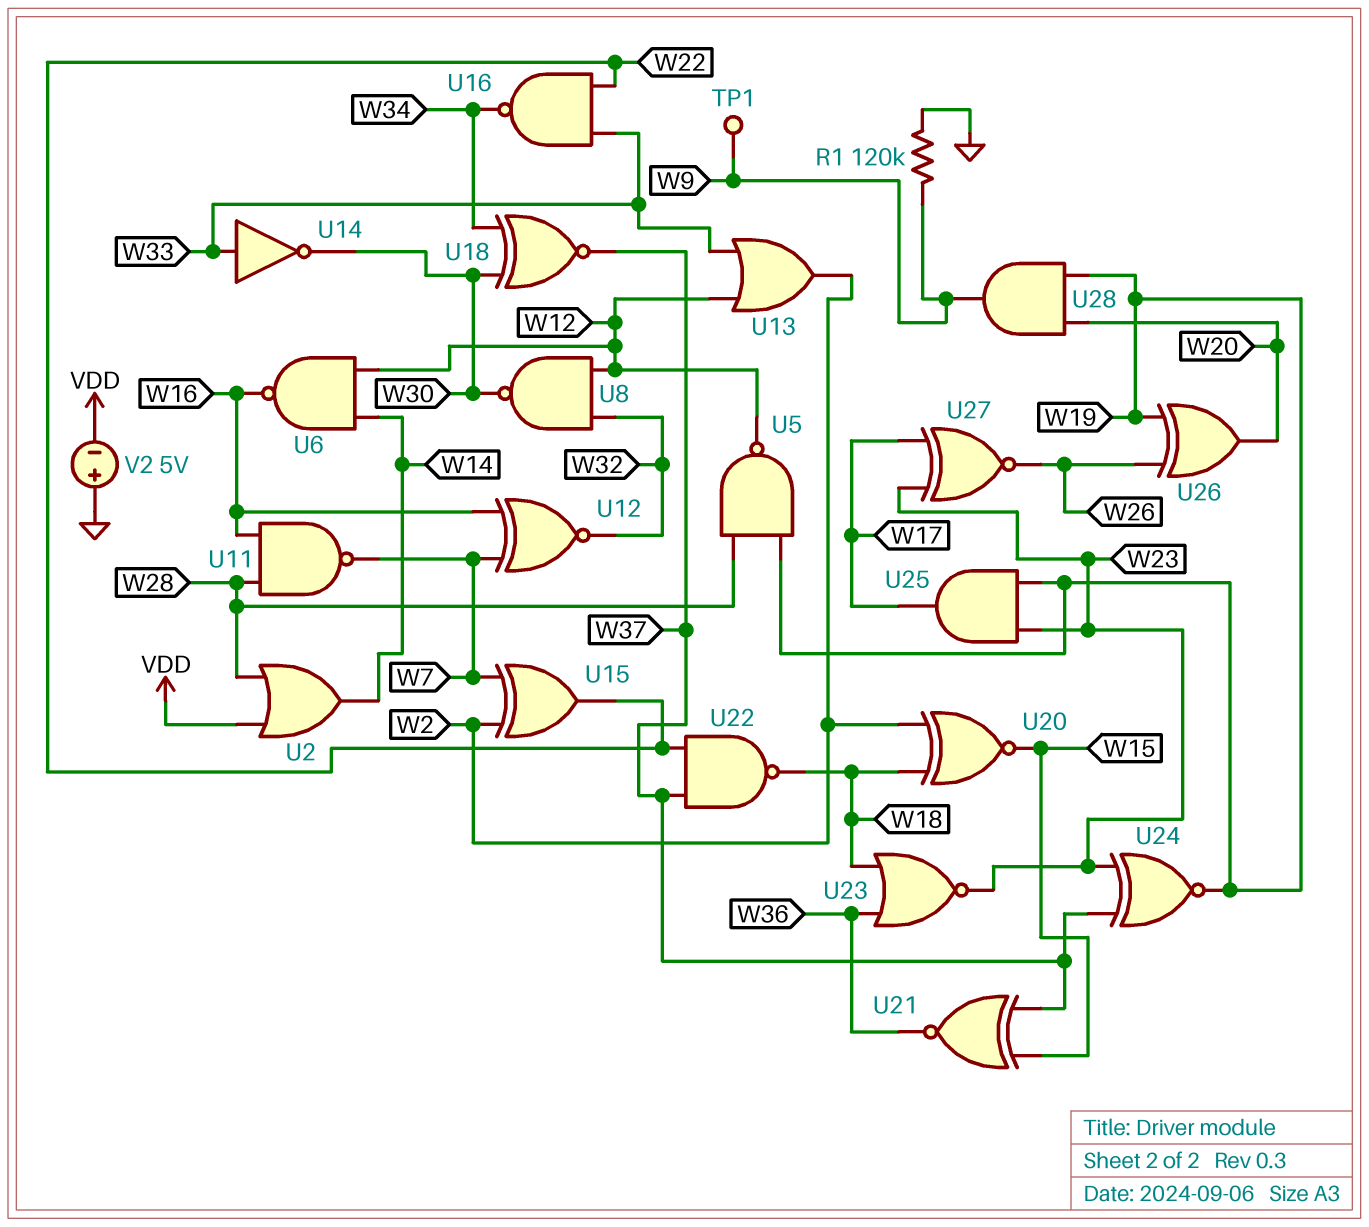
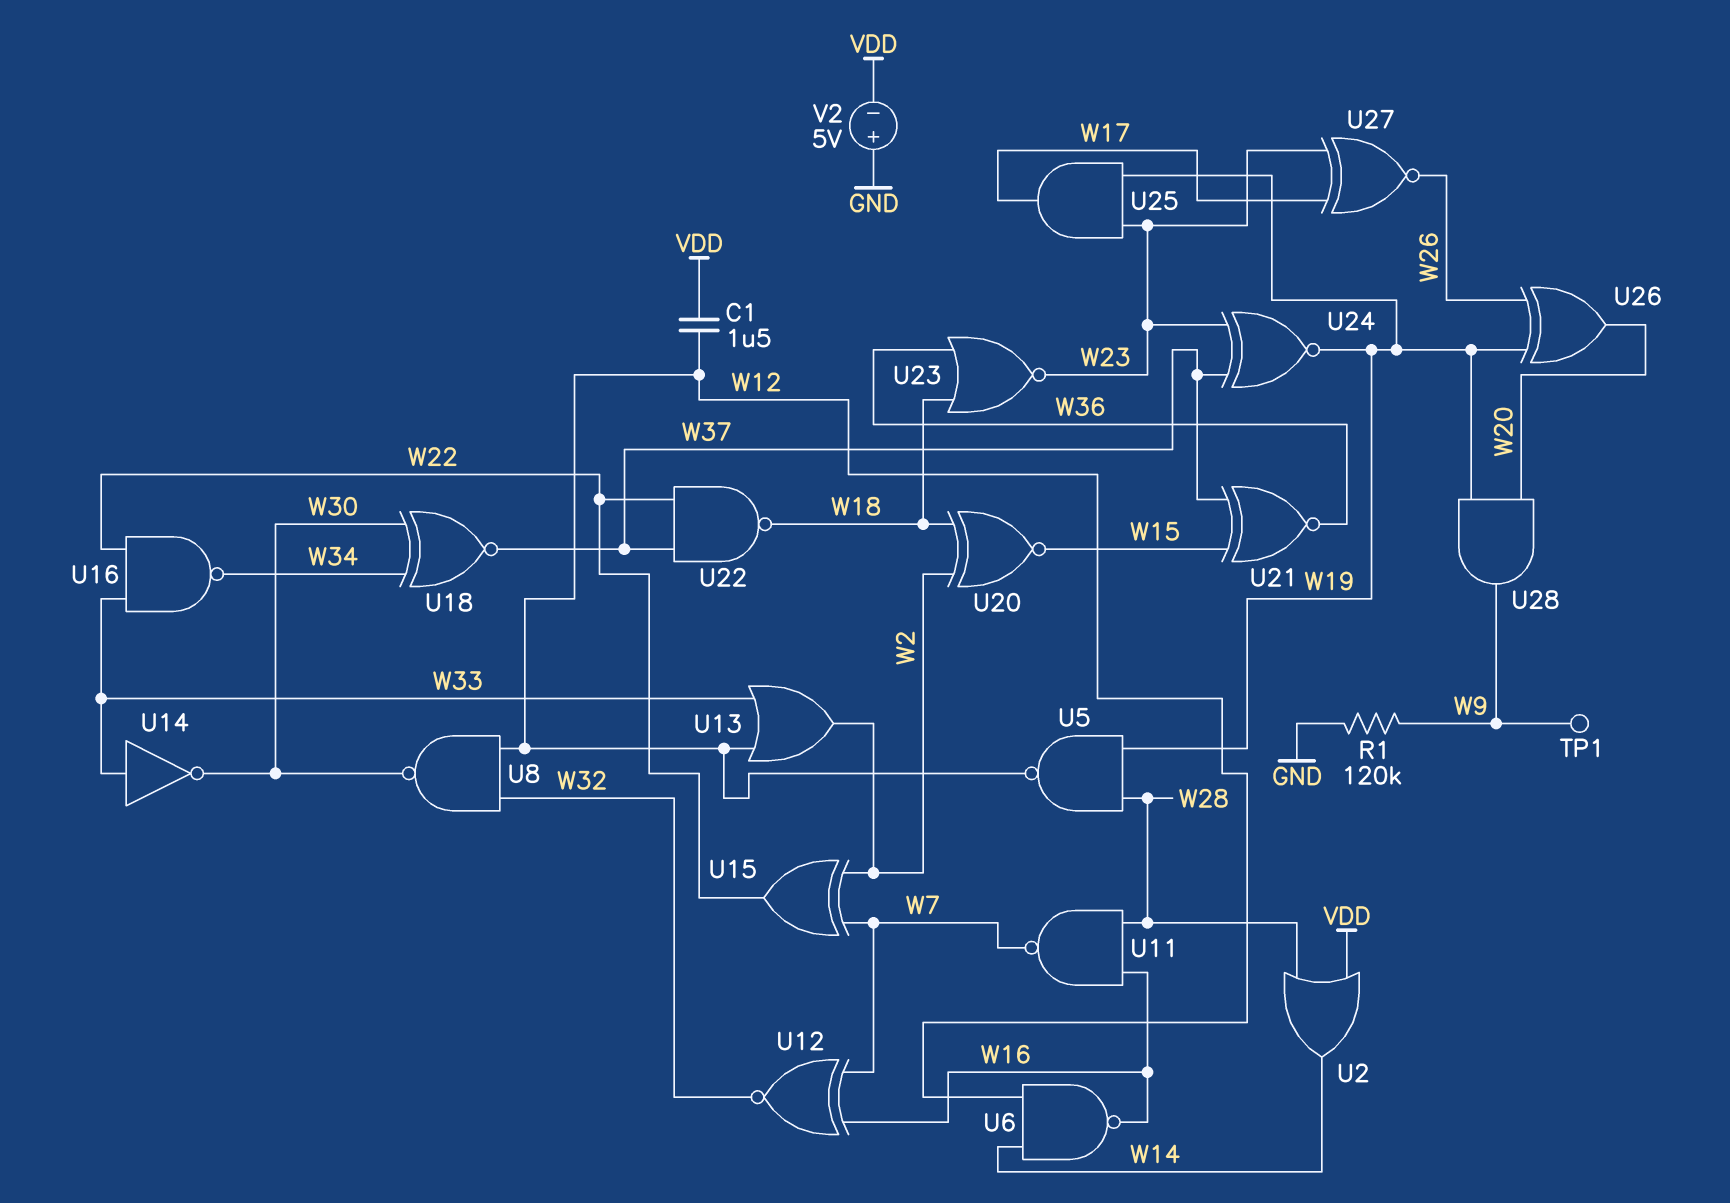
C1: none -> 1.5uF (VDD, W12)

